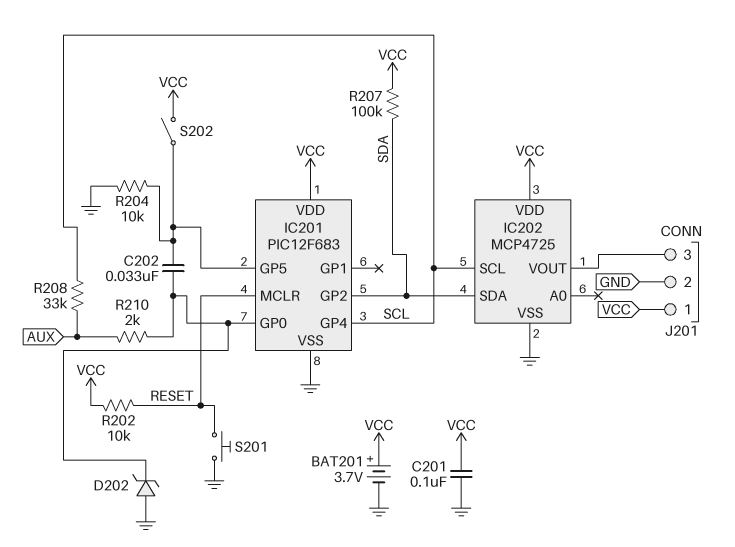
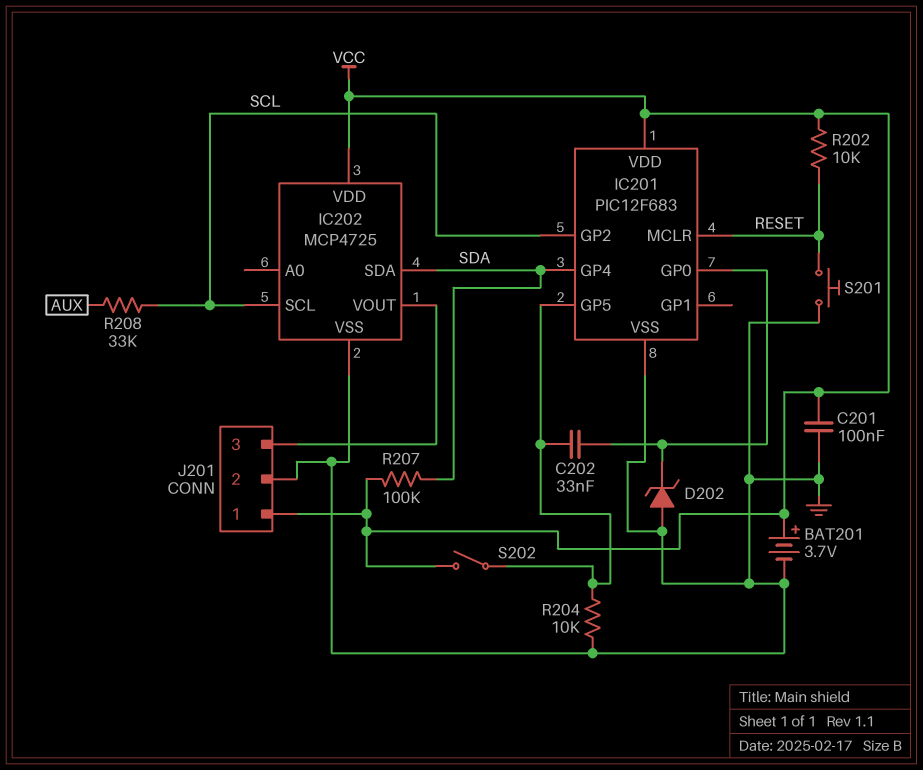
IC201 pin GP2: SDA -> SCL
IC201 pin GP4: SCL -> SDA
R210: 2k (AUX, IC201/GP0) -> none

